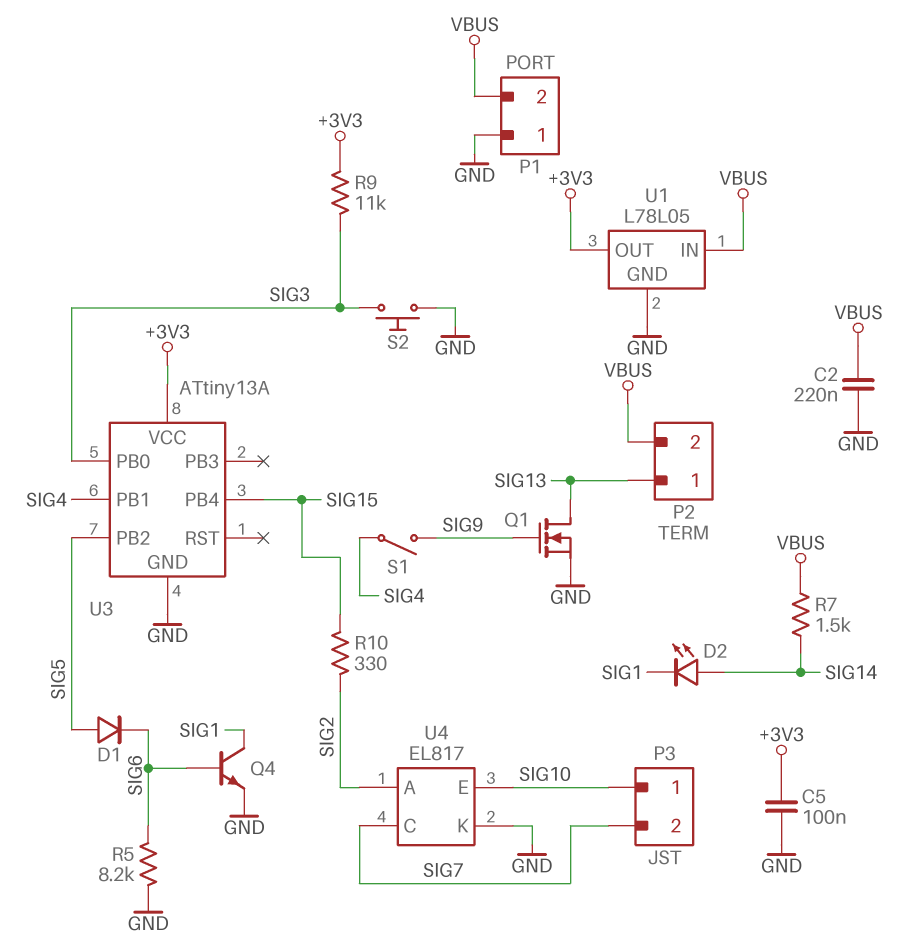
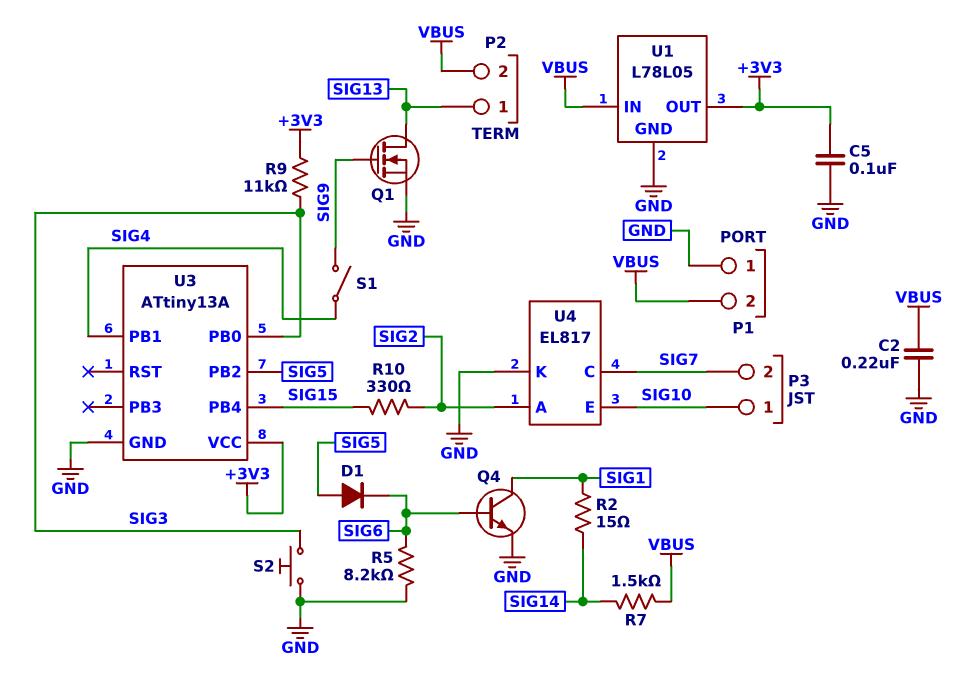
D2: LED (A SIG14, K SIG1) -> none
R2: none -> 15 (SIG1, SIG14)

